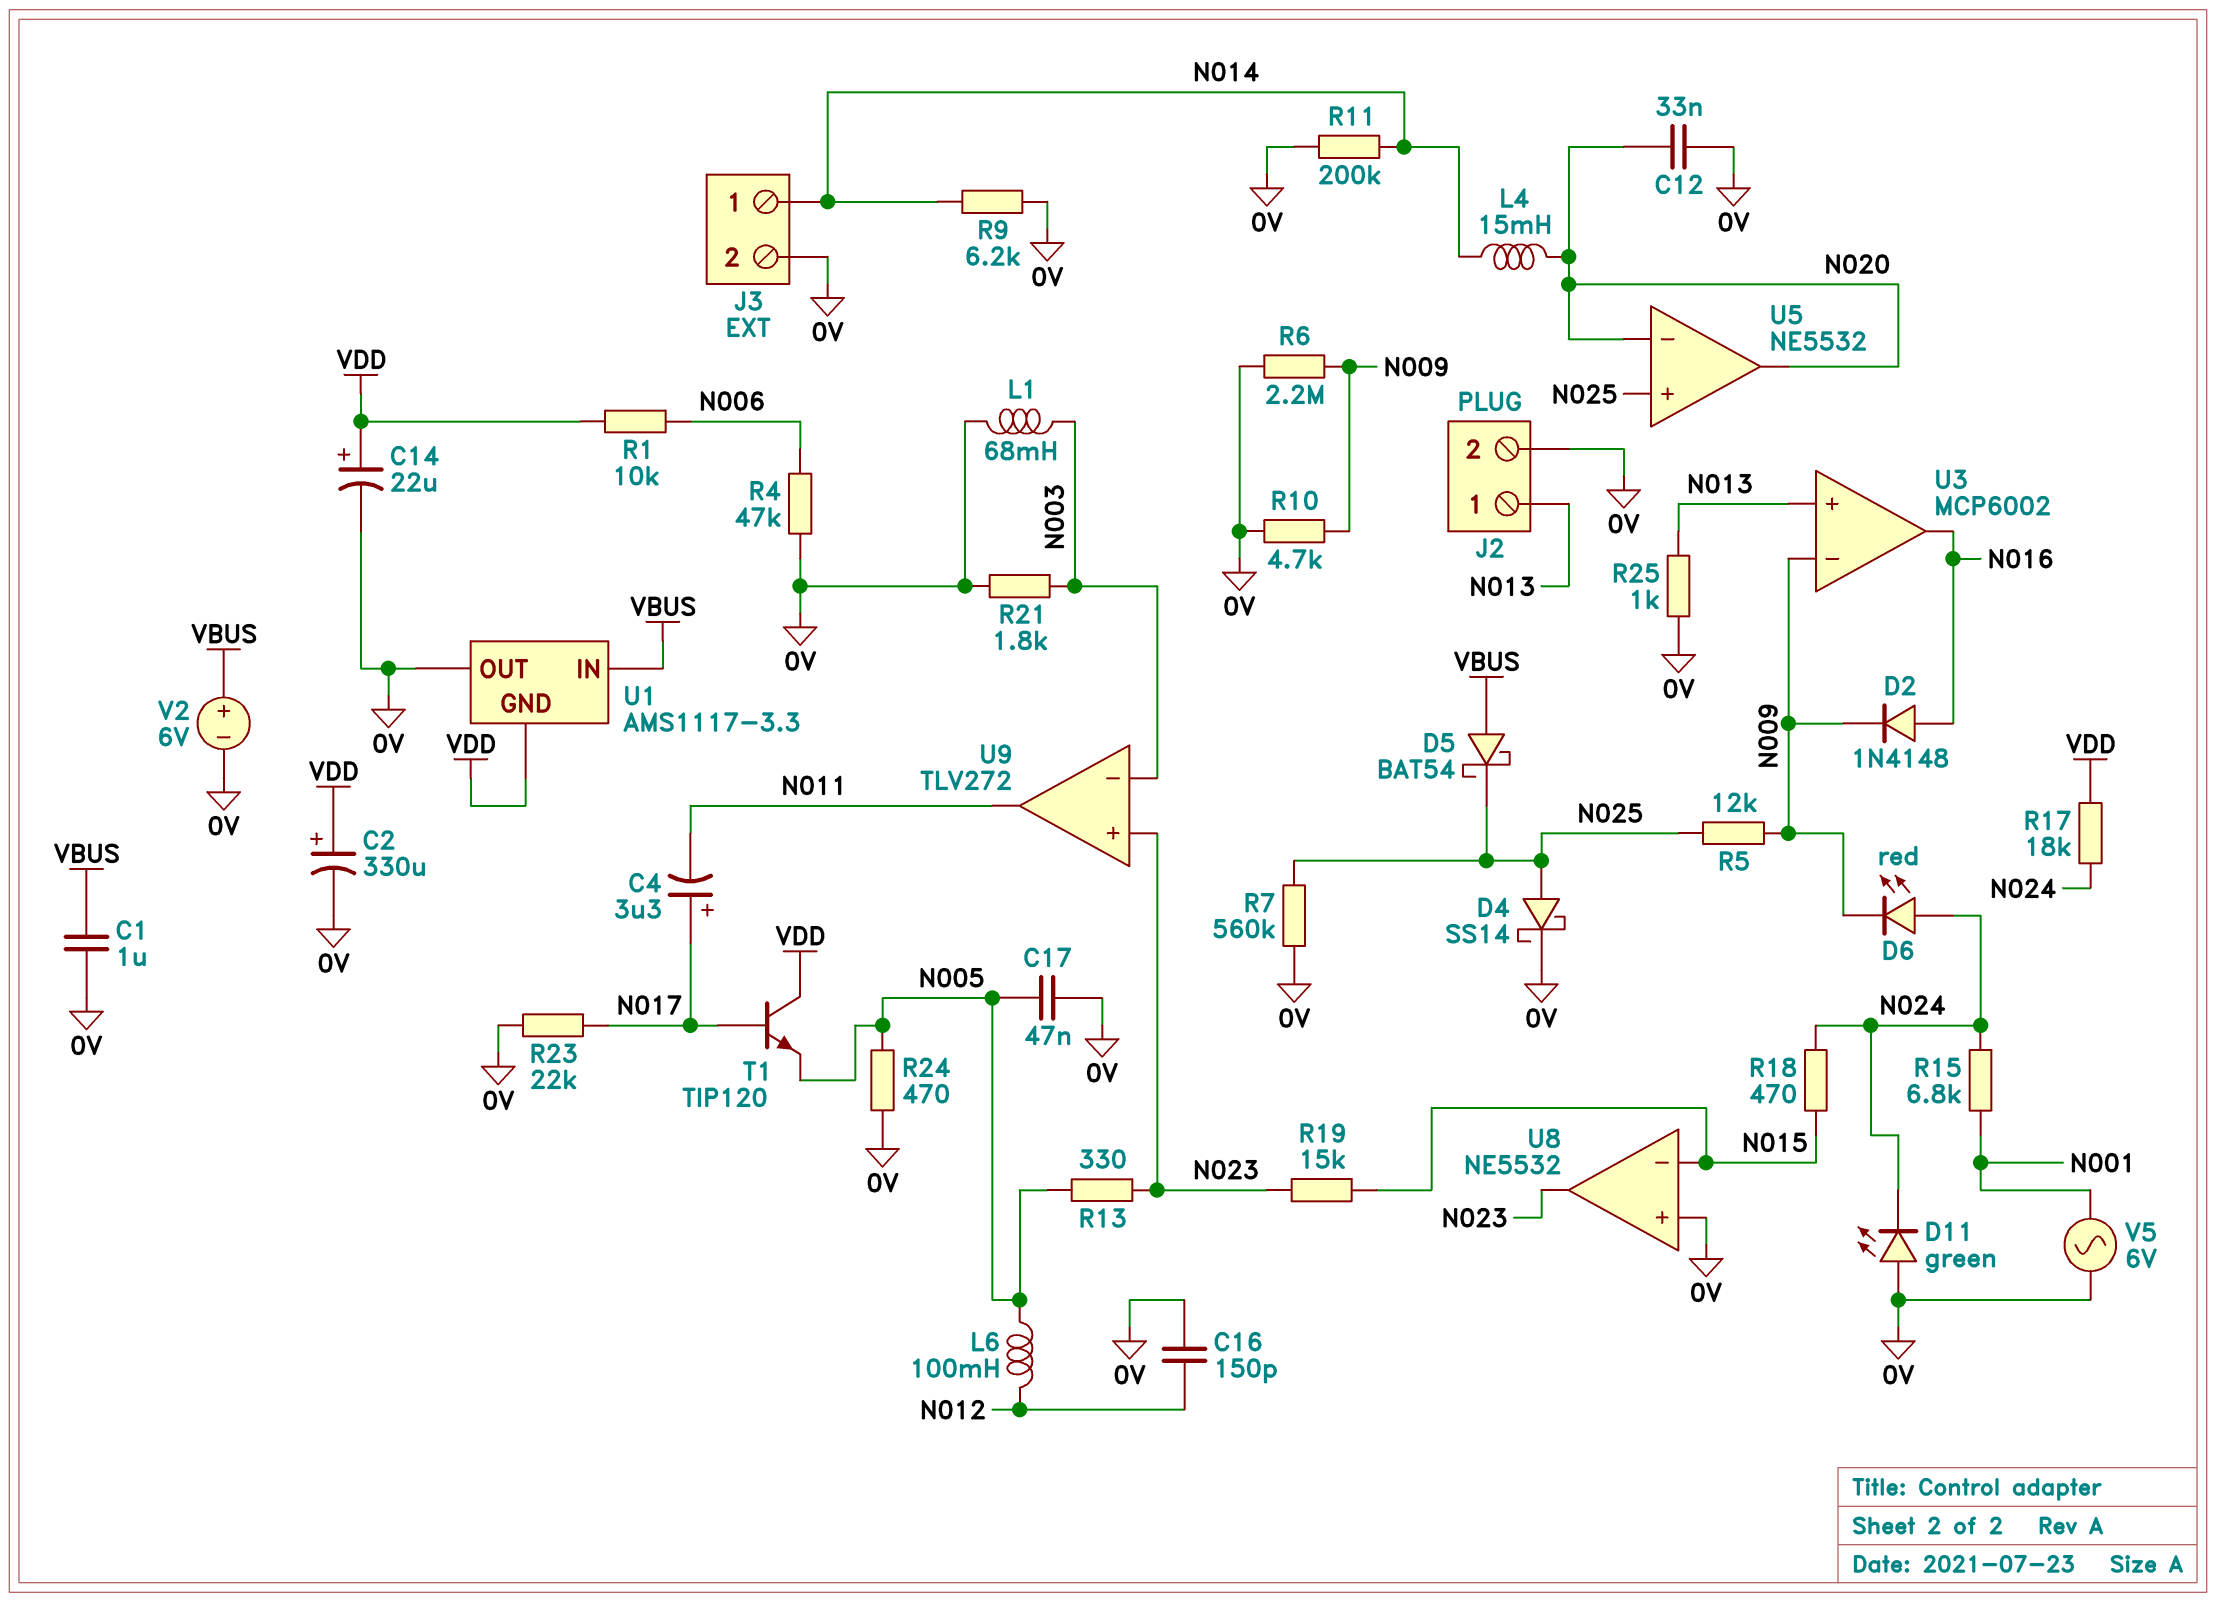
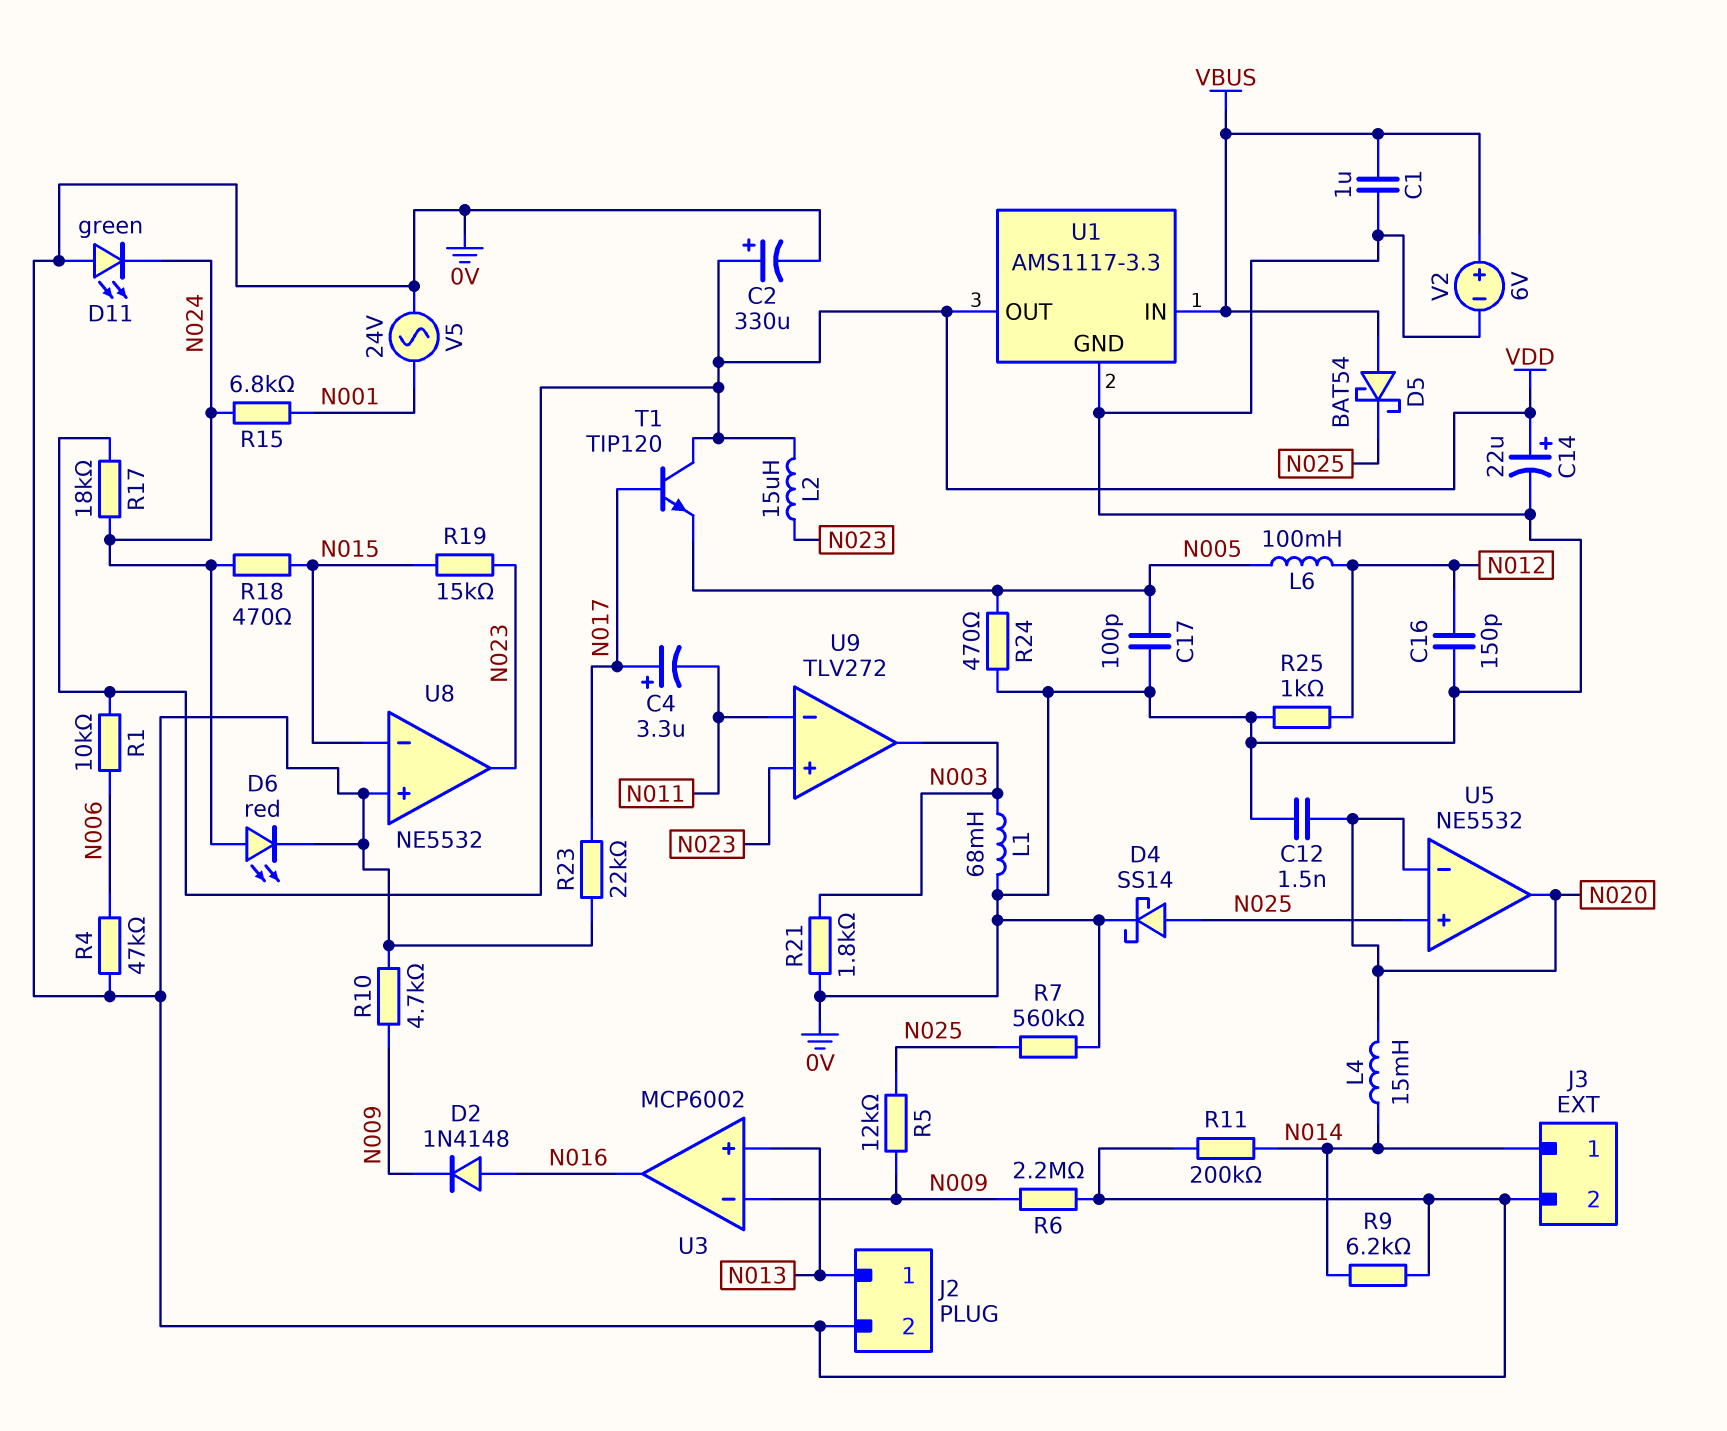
C12: 33nF (0V, N020) -> 1.5nF (0V, N020)
C17: 47nF (0V, N005) -> 100pF (0V, N005)
D6: LED red (A N024, K N009) -> LED red (A N024, K 0V)
L2: none -> 15uH (N023, VDD)
R13: 330 (N005, N023) -> none
R25: 1k (0V, N013) -> 1k (0V, N012)
U1 pin GND: VDD -> 0V
U1 pin OUT: 0V -> VDD
U9 pin in-: N003 -> N011
U9 pin out: N011 -> N003
V5: AC 6V (0V, N001) -> AC 24V (0V, N001)

